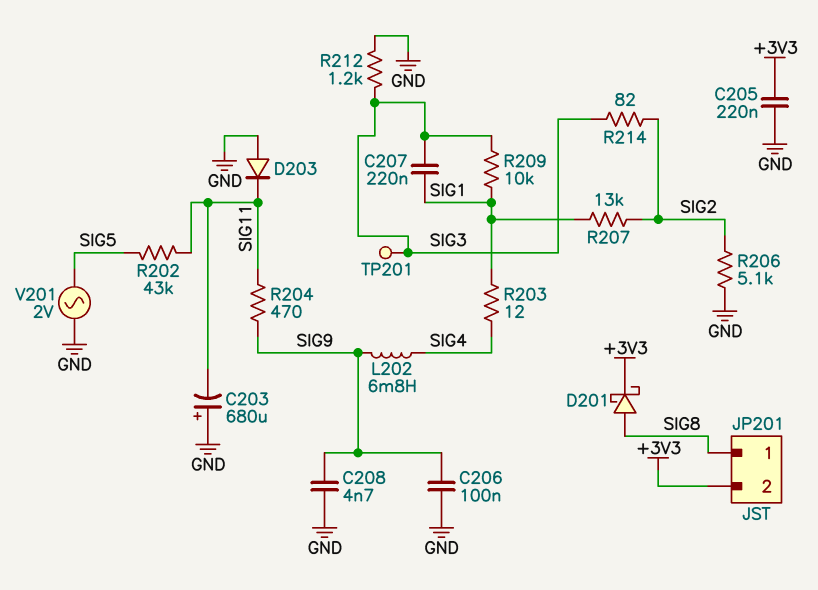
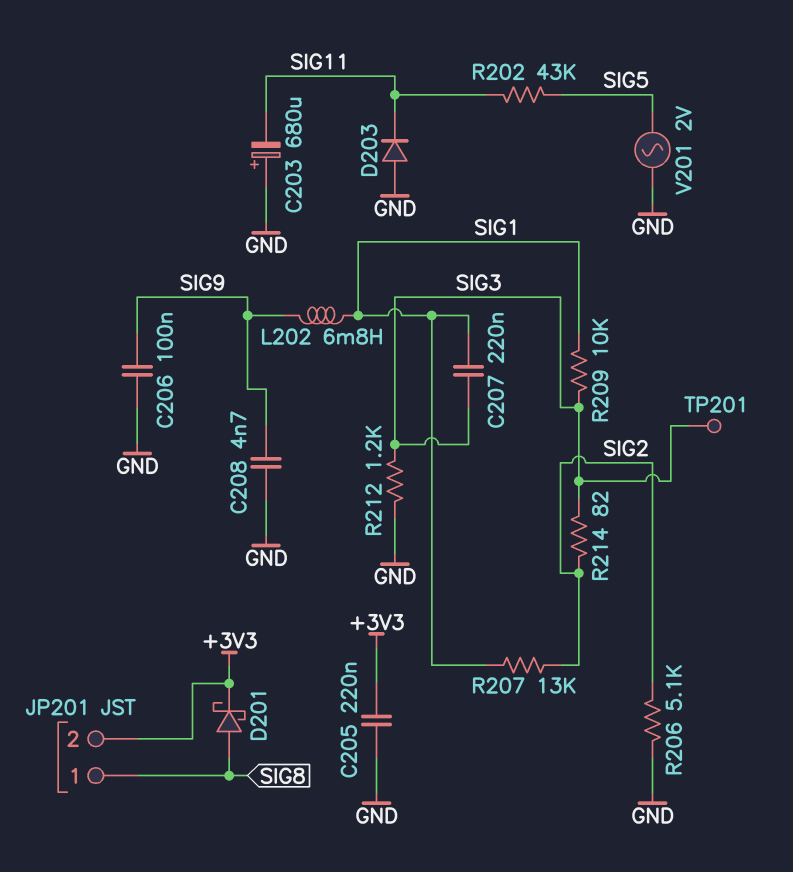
L202: 6.8mH (SIG4, SIG9) -> 6.8mH (SIG1, SIG9)
R203: 12 (SIG1, SIG4) -> none
R204: 470 (SIG9, SIG11) -> none

